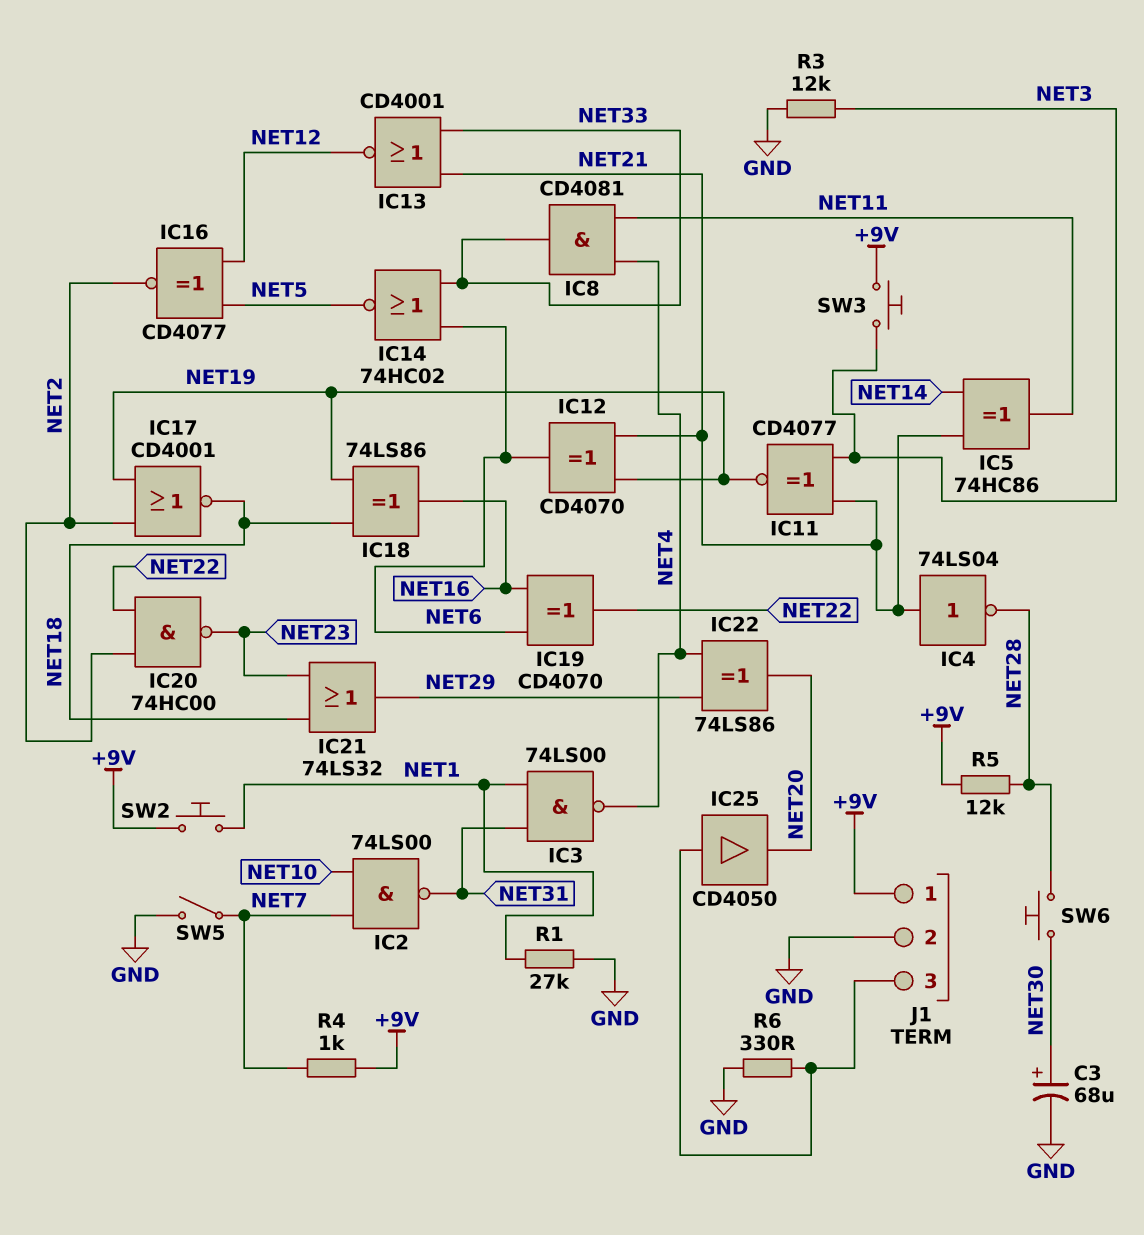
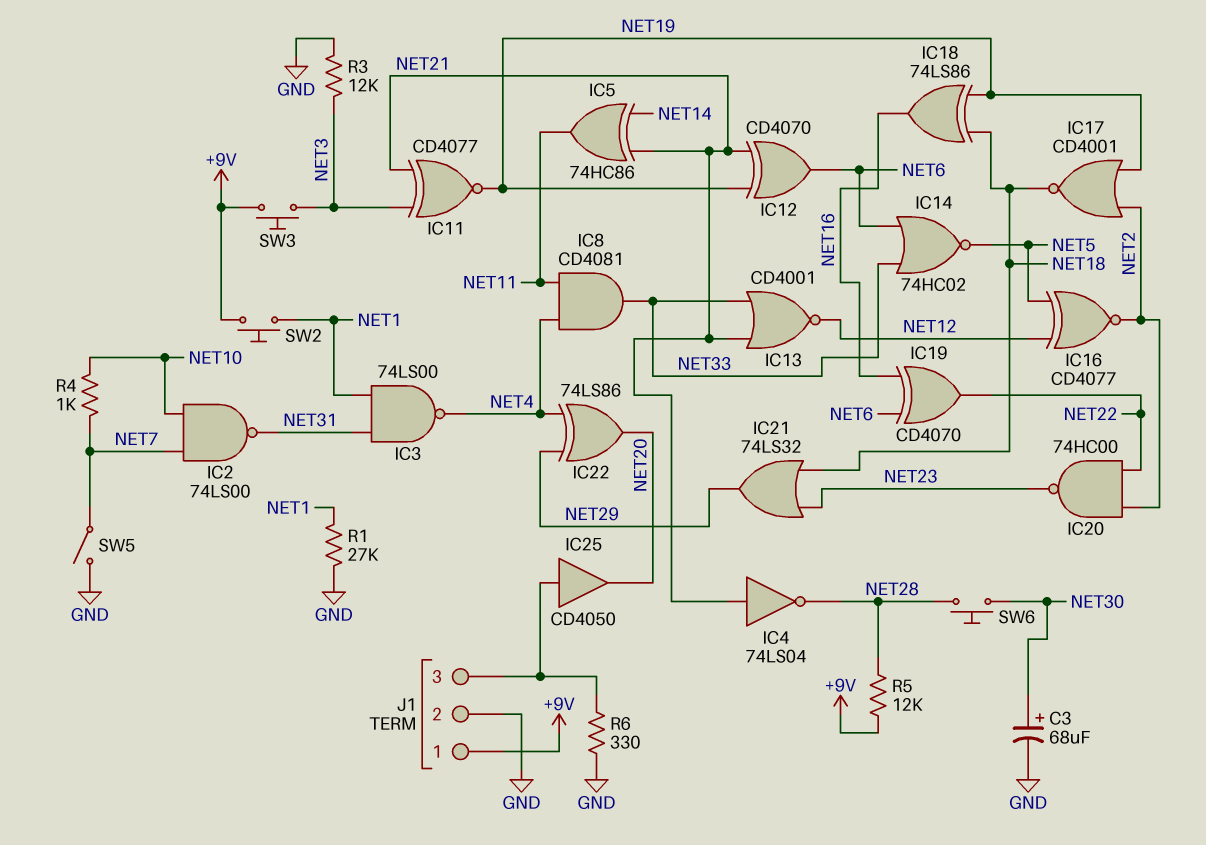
R4: 1k (+9V, NET7) -> 1k (NET7, NET10)

